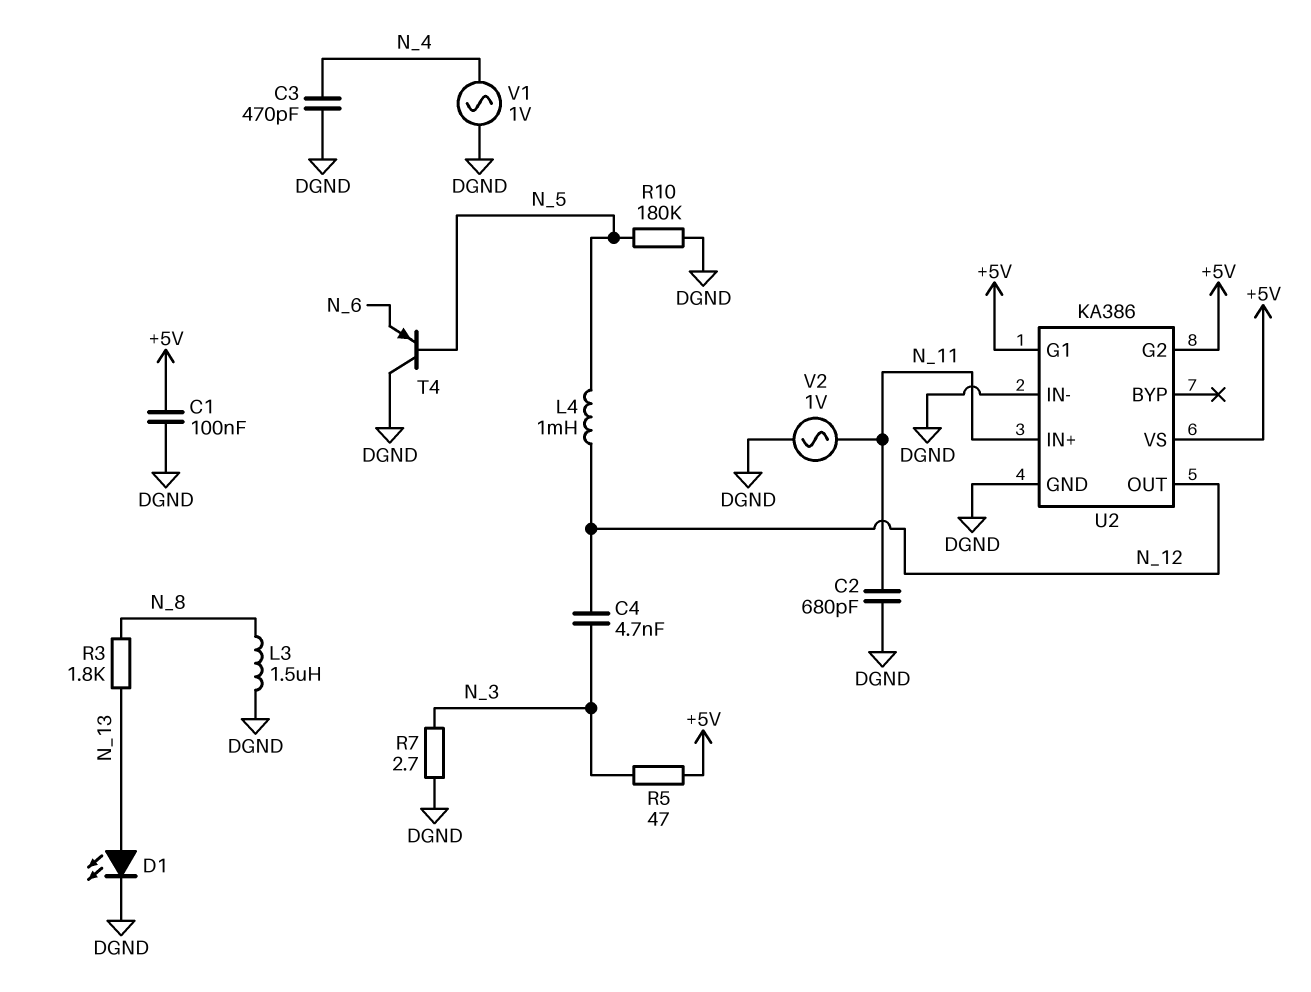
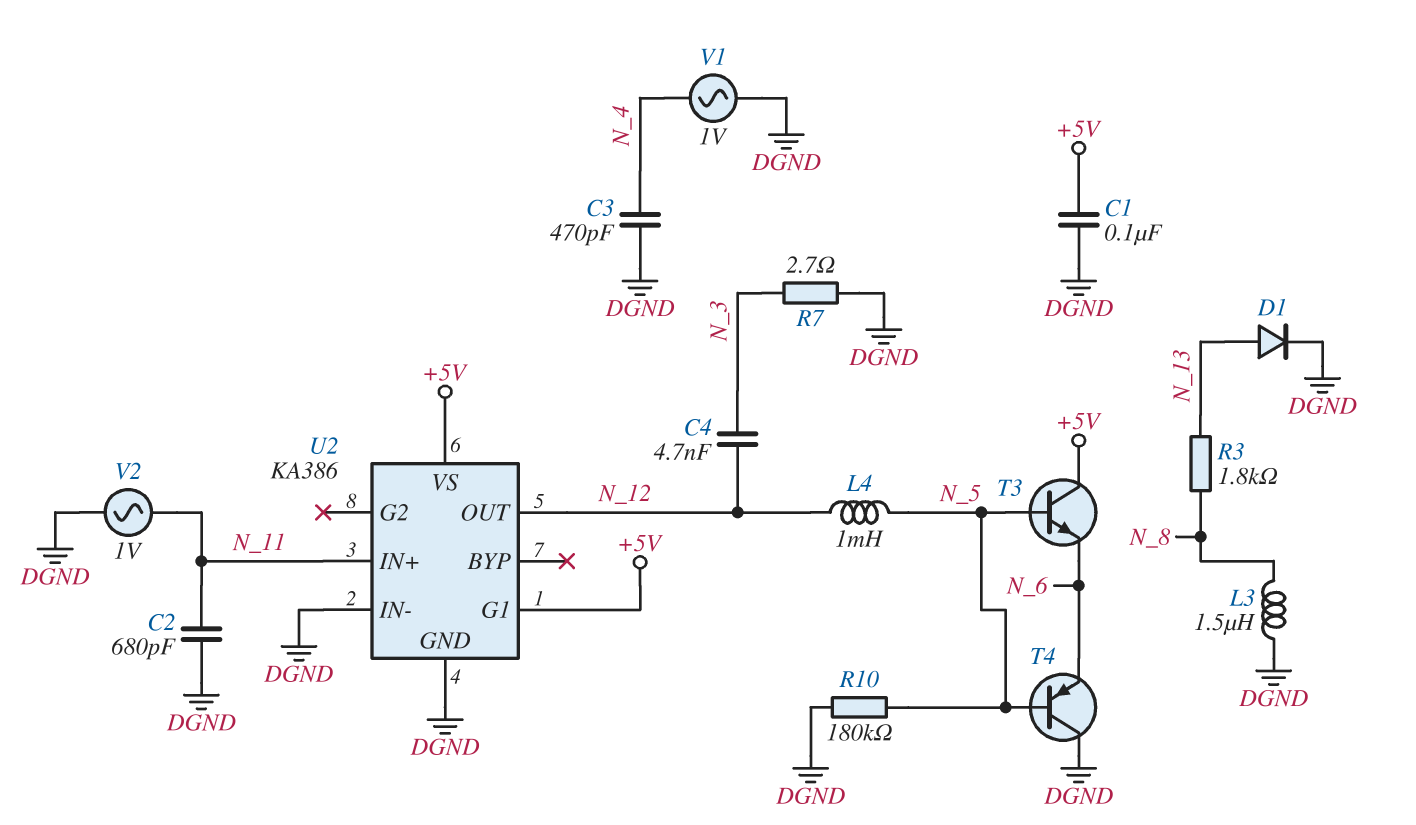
D1: LED (A N_13, K DGND) -> diode (A N_13, K DGND)
R5: 47 (+5V, N_3) -> none
T3: none -> NPN (B N_5, C +5V, E N_6)
U2 pin G2: +5V -> none

